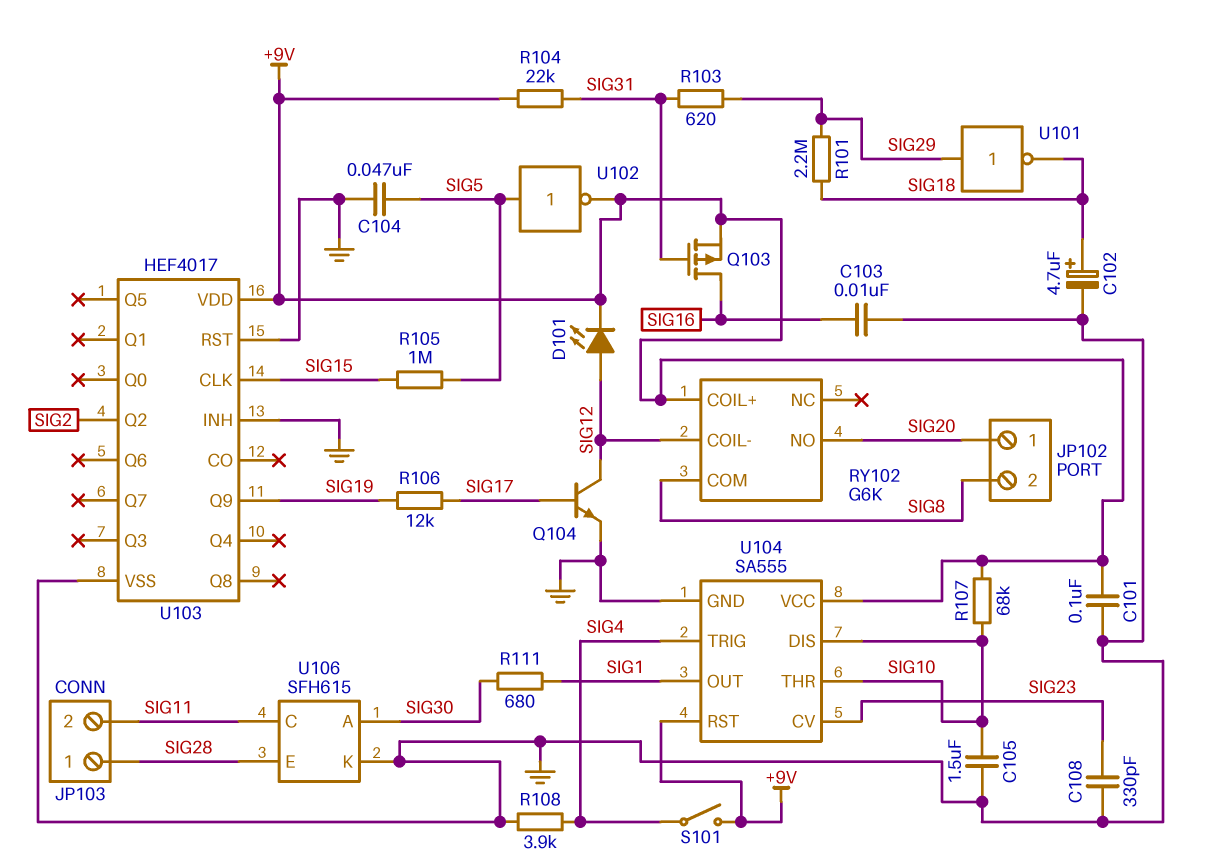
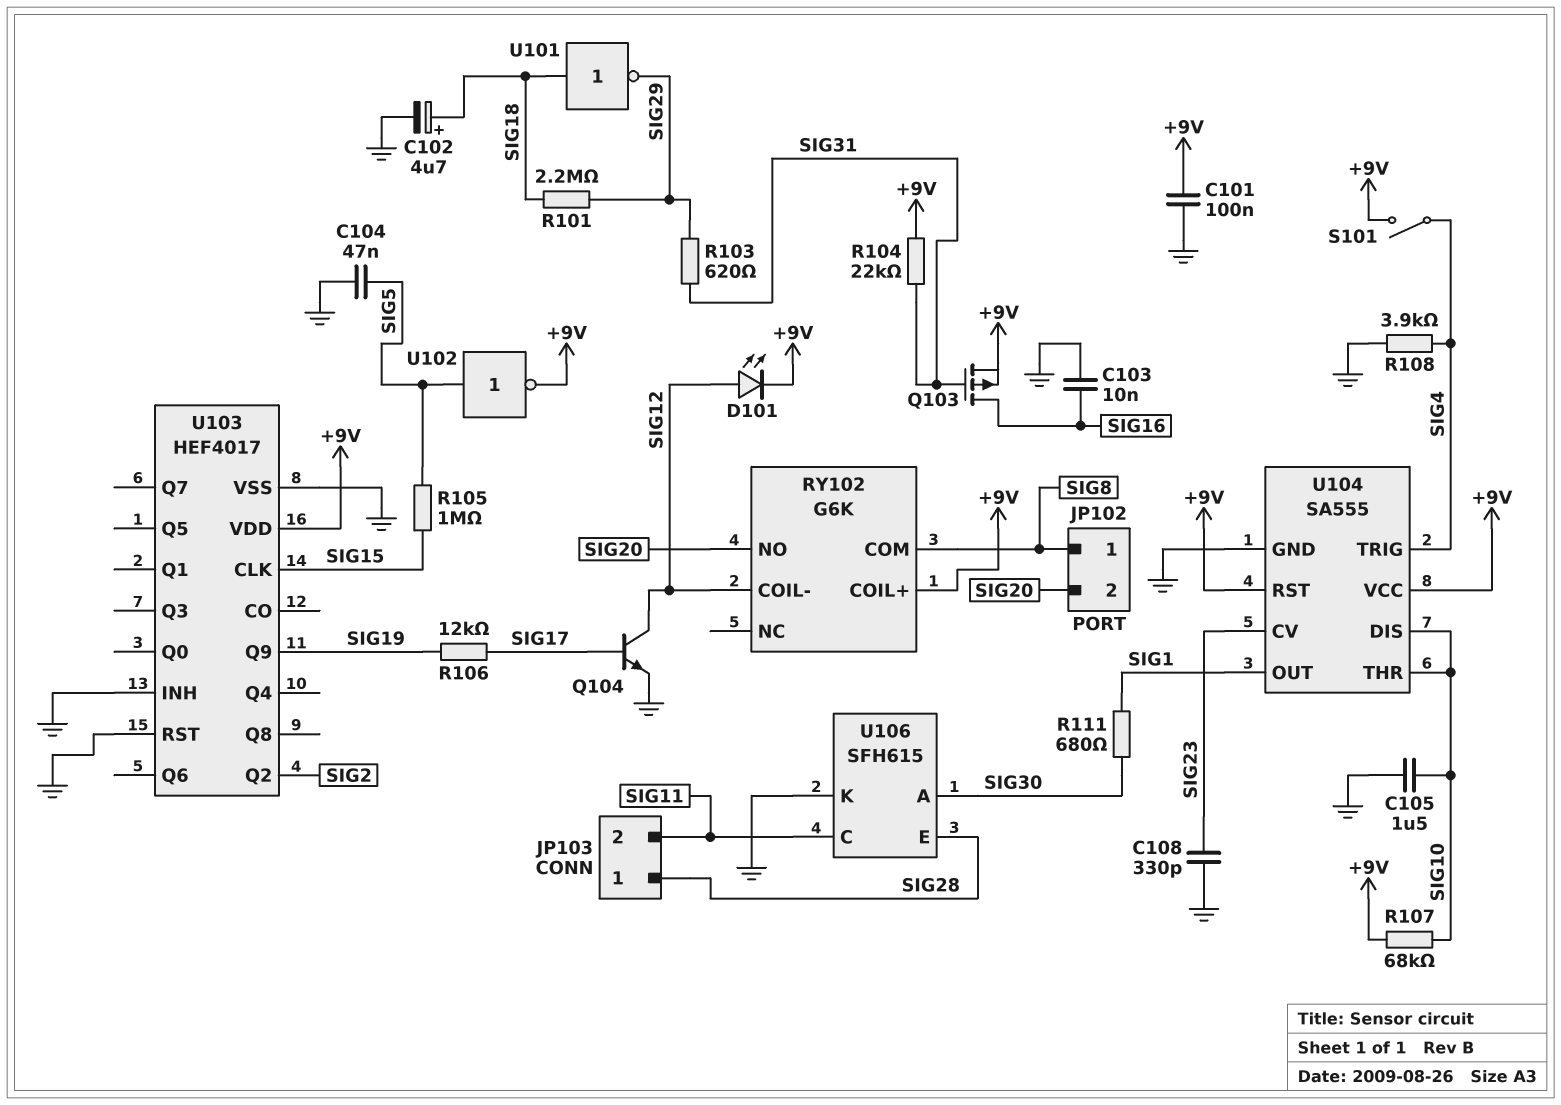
JP102 pin 1: SIG20 -> SIG8
JP102 pin 2: SIG8 -> SIG20
U101: NOT (in SIG29, out SIG18) -> NOT (in SIG18, out SIG29)

